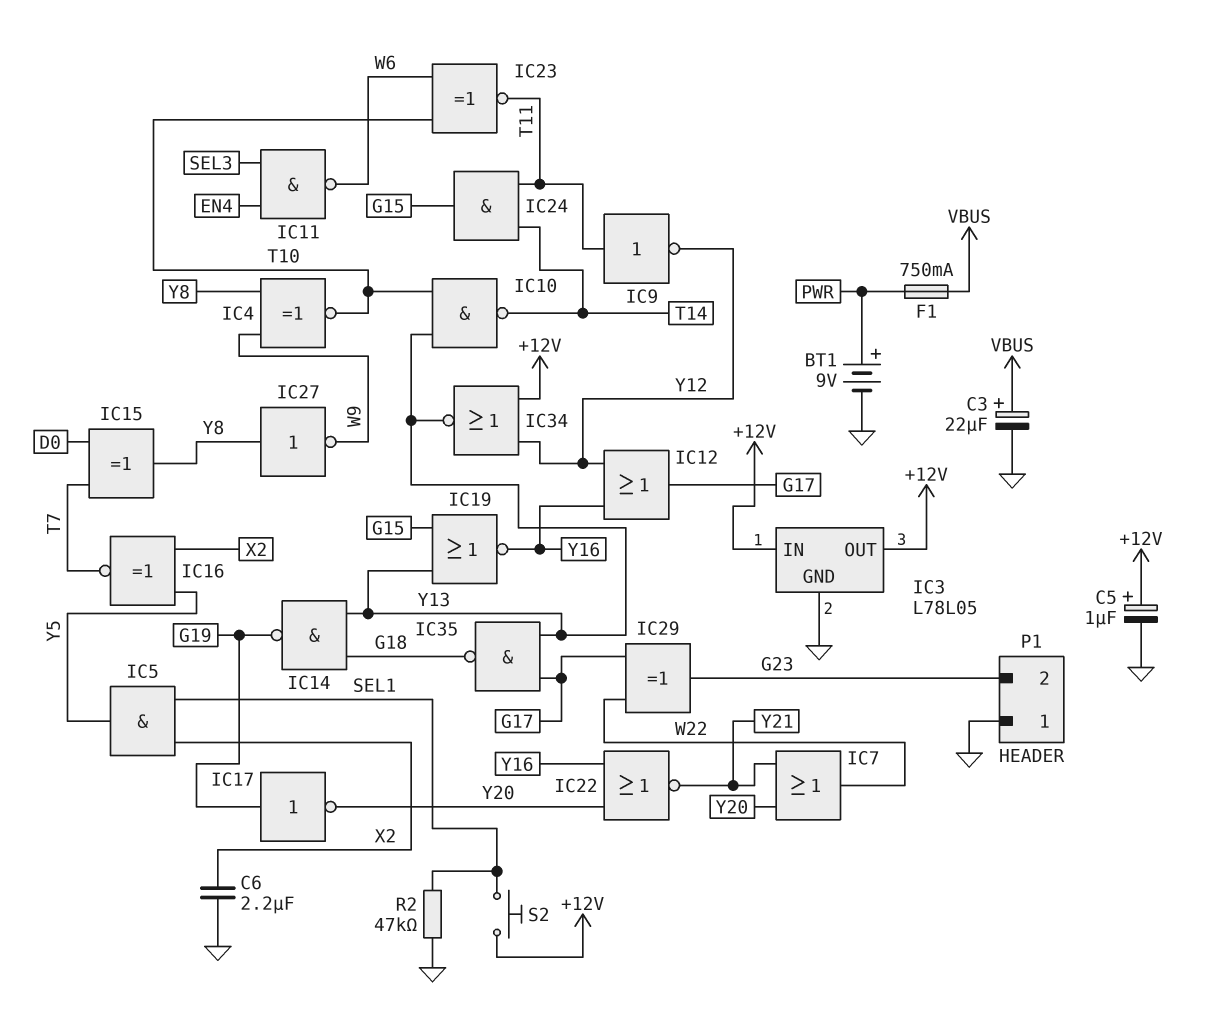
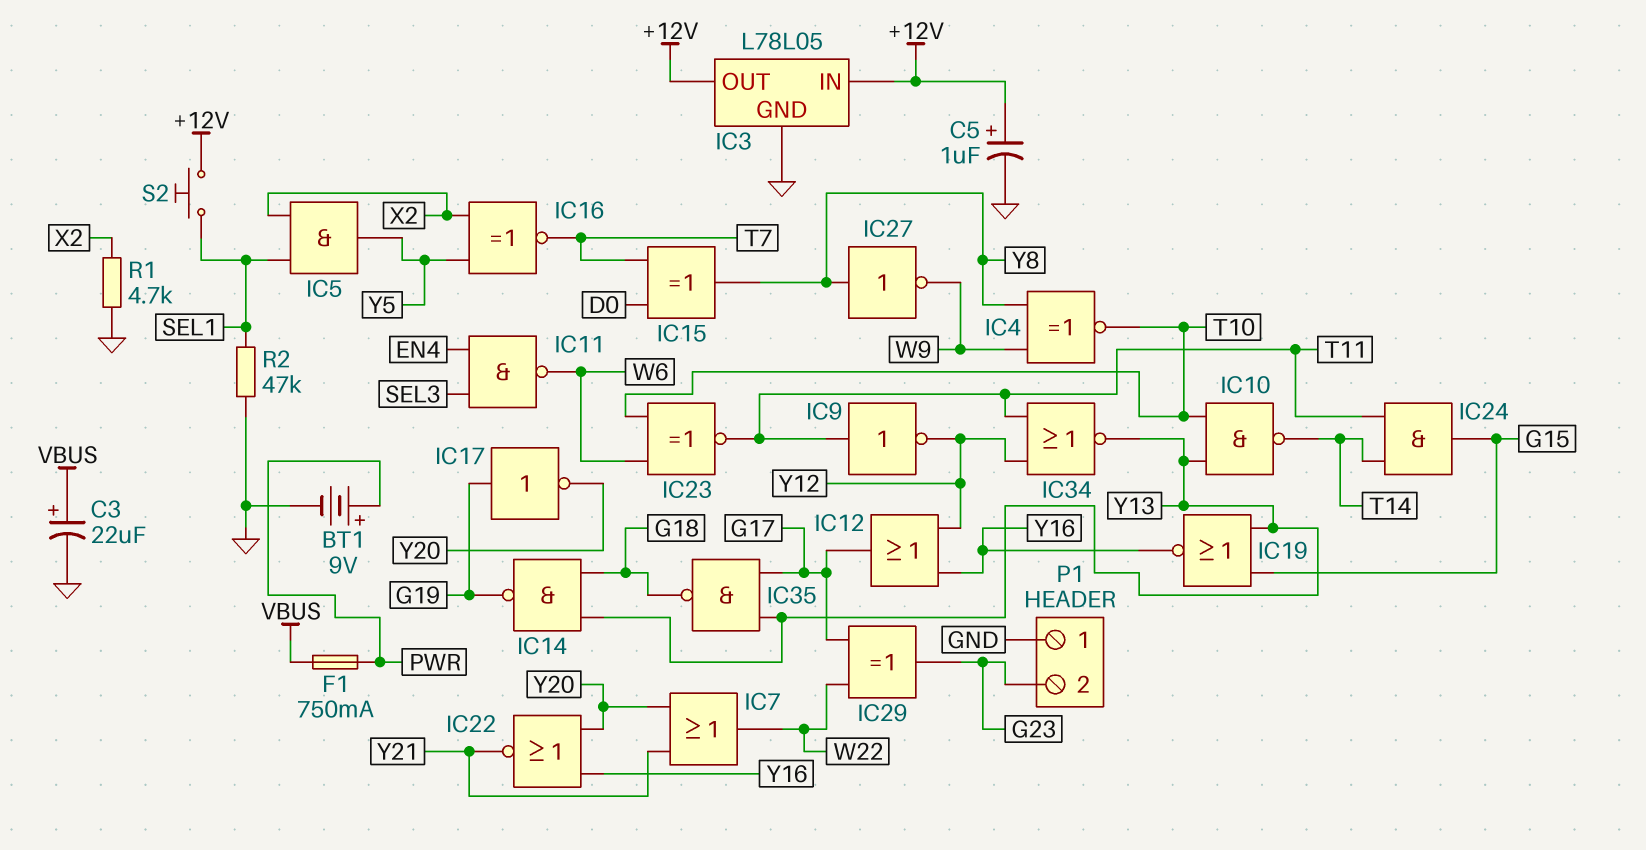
C6: 2.2uF (GND, X2) -> none
IC34: NOR (in +12V, in Y12, out Y13) -> NOR (in T11, in Y12, out Y13)
R1: none -> 4.7k (GND, X2)

